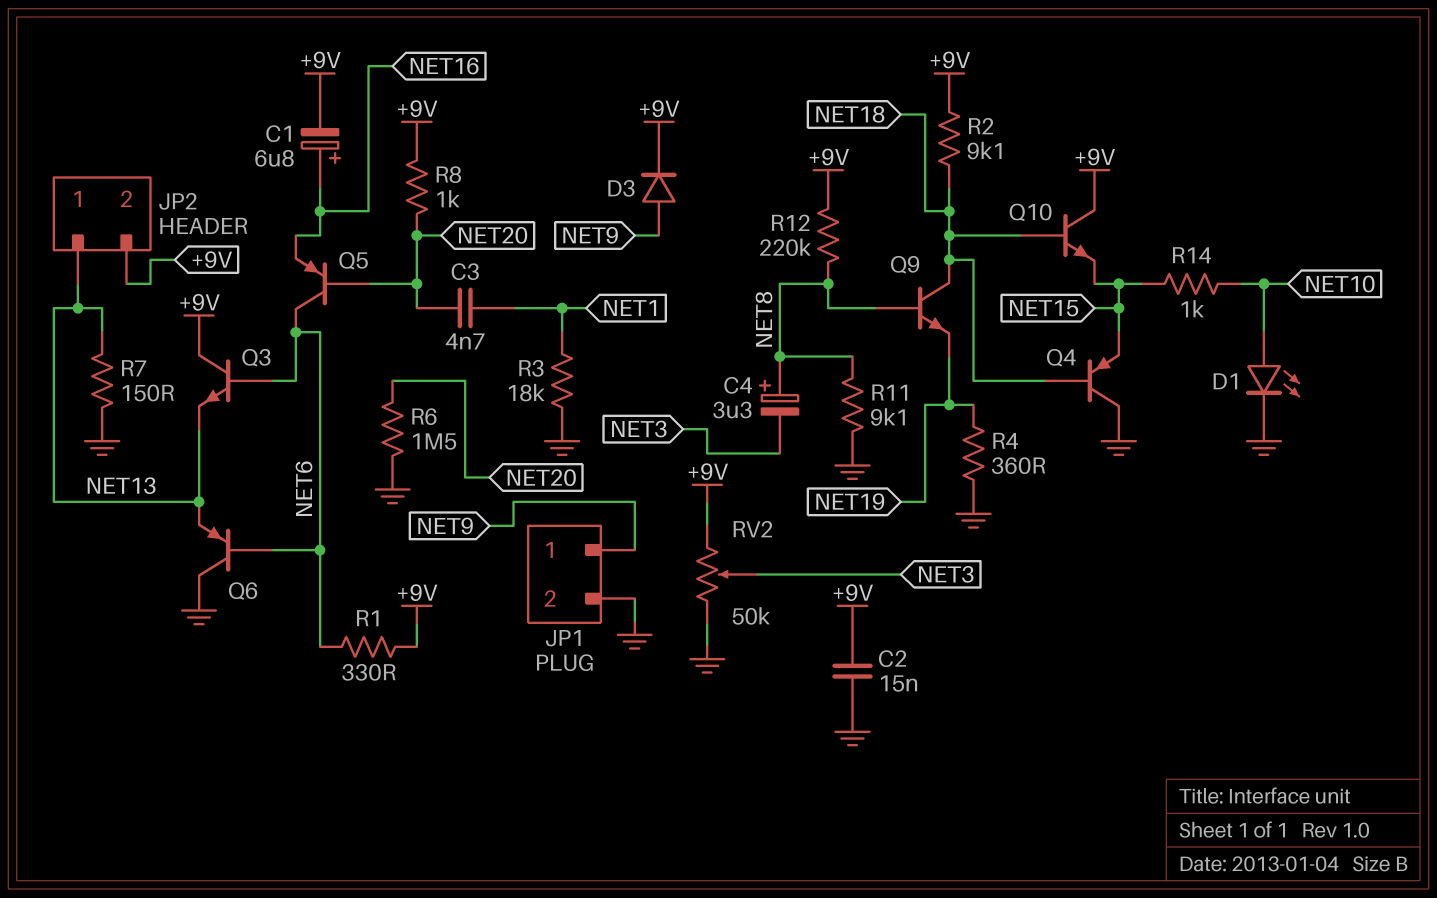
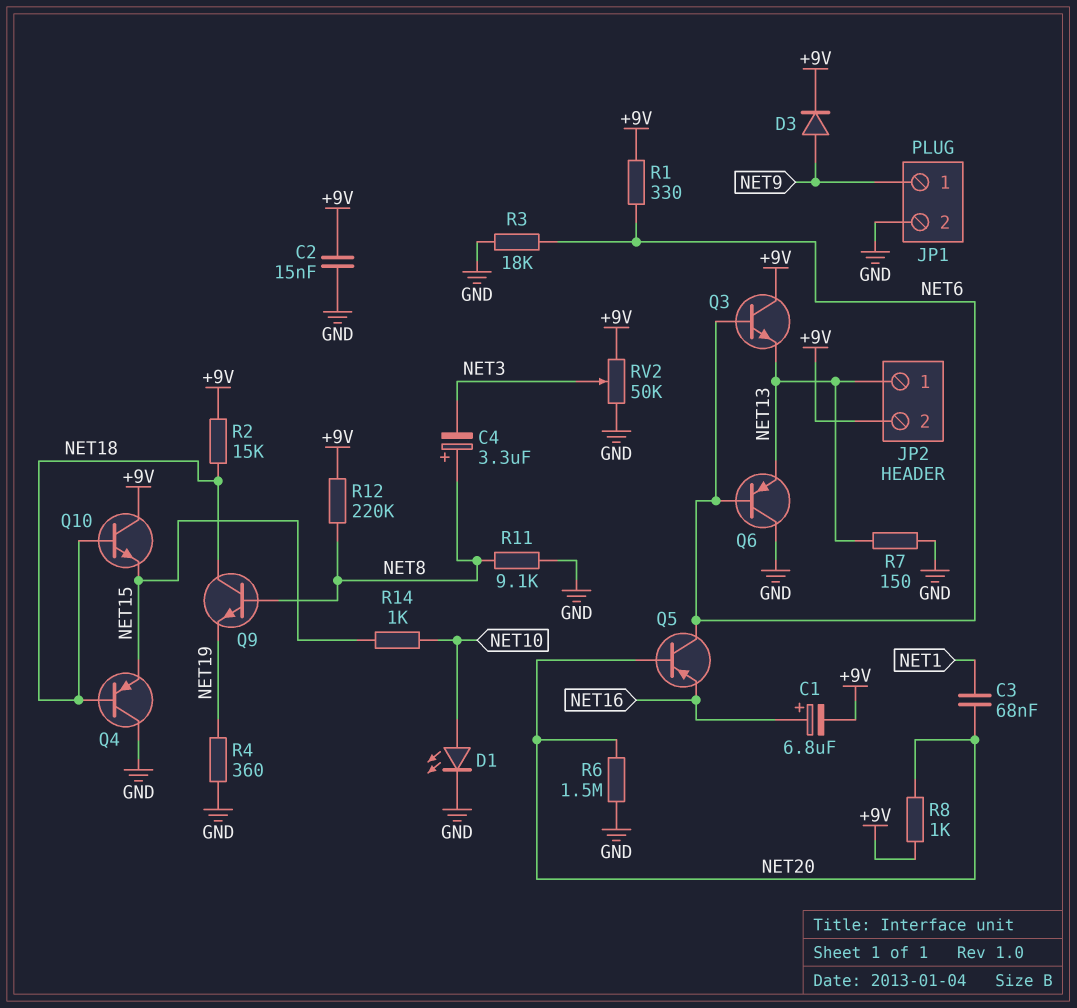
C3: 4.7nF (NET1, NET20) -> 68nF (NET1, NET20)
R2: 9.1k (+9V, NET18) -> 15k (+9V, NET18)
R3: 18k (GND, NET1) -> 18k (GND, NET6)

